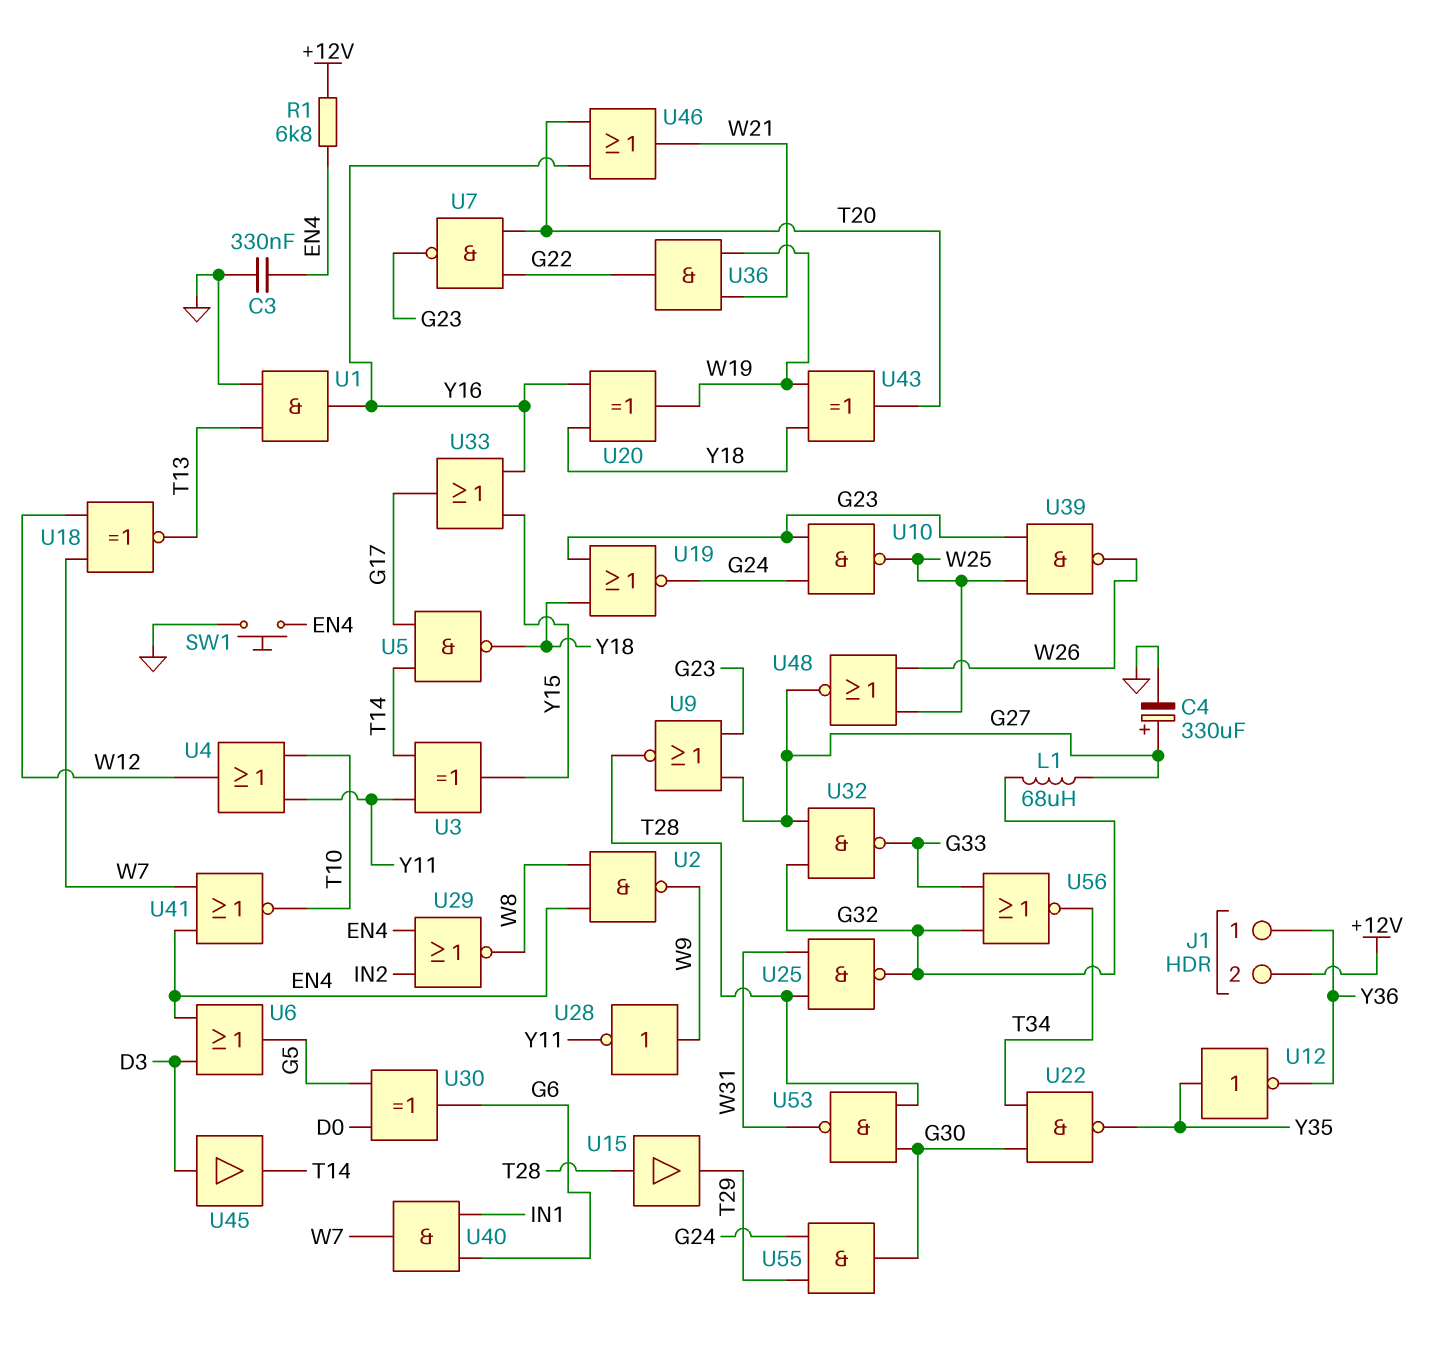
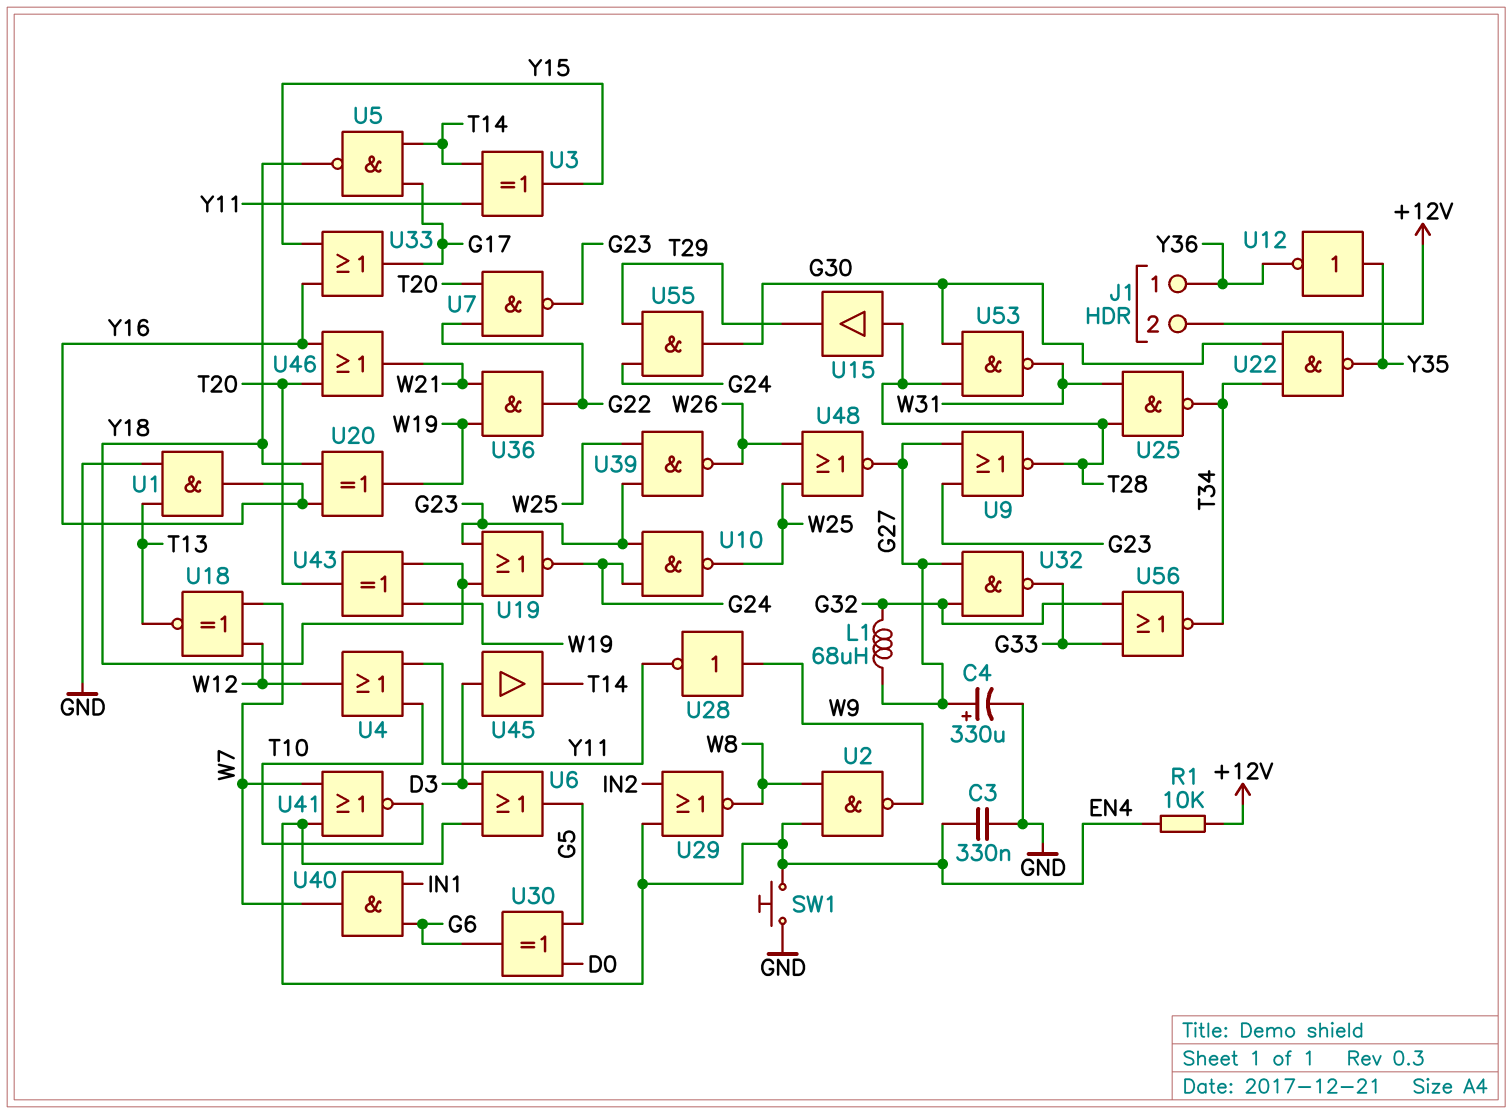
R1: 6.8k (+12V, EN4) -> 10k (+12V, EN4)
U25: NAND (in T28, in W31, out G32) -> NAND (in T28, in W31, out T34)

